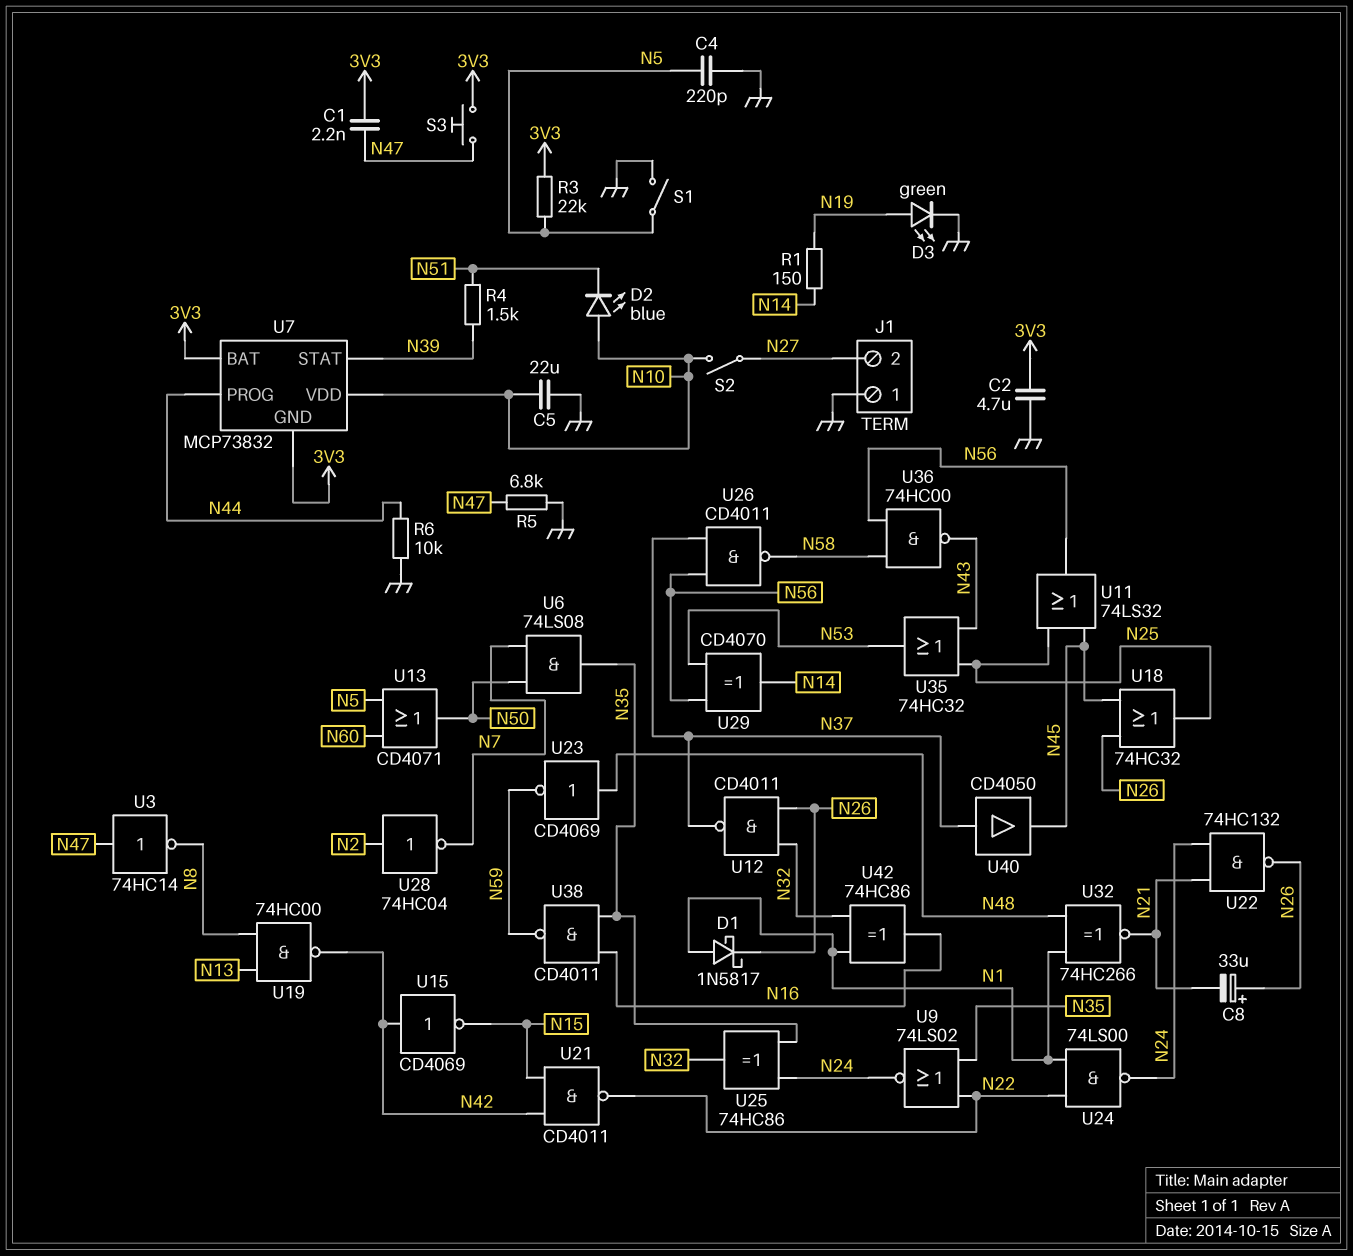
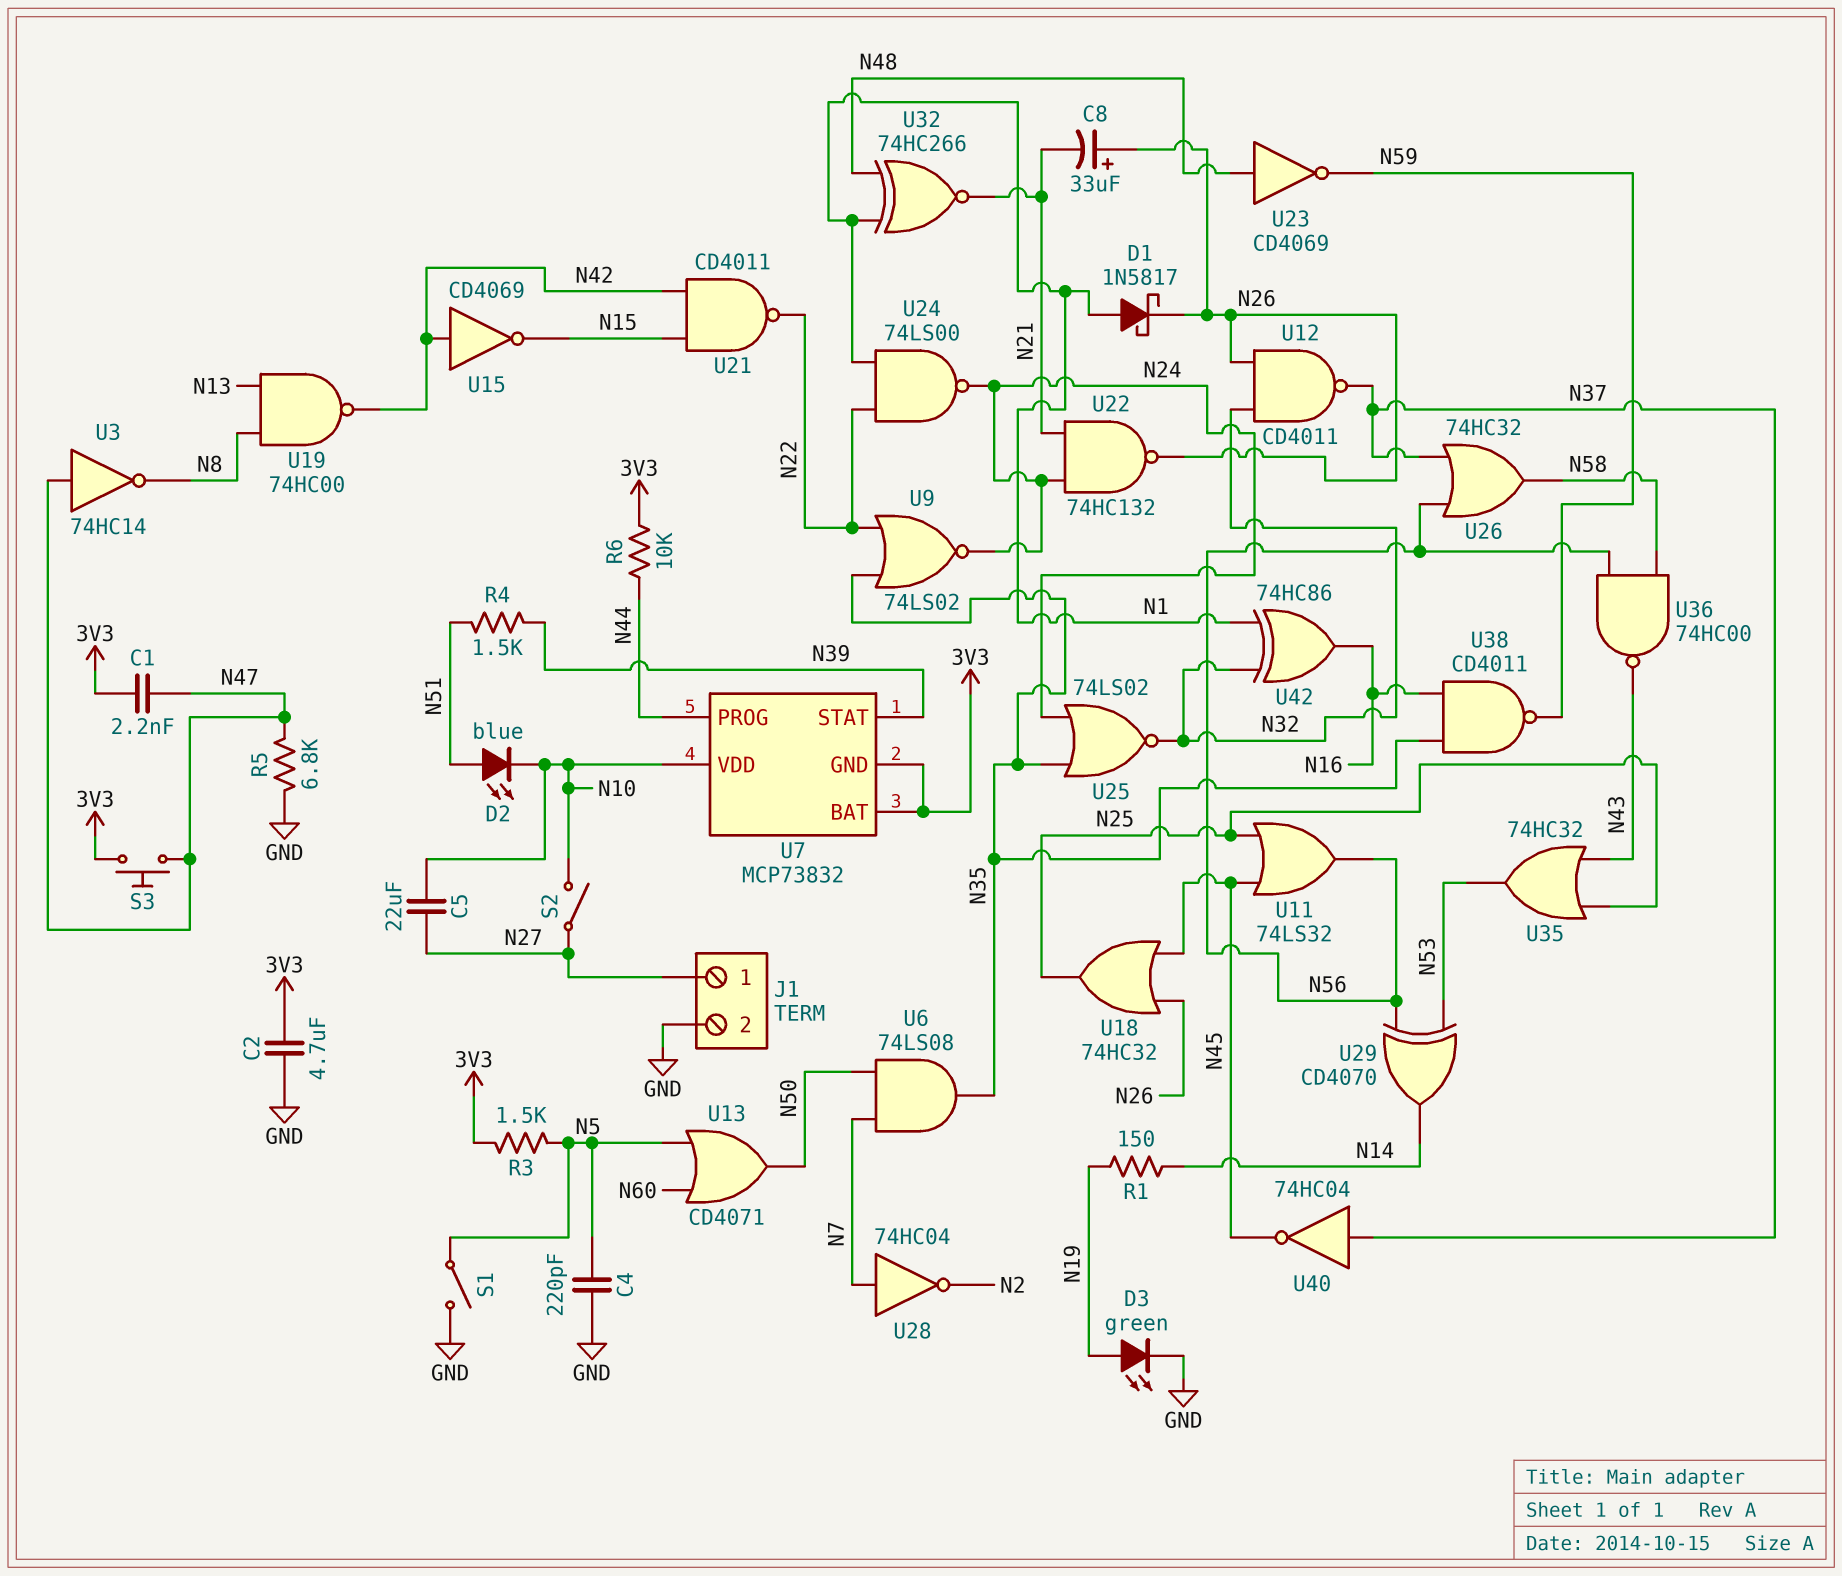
C5: 22uF (GND, N10) -> 22uF (N10, N27)
D2: LED blue (A N10, K N51) -> LED blue (A N51, K N10)
J1 pin 1: GND -> N27
J1 pin 2: N27 -> GND
R3: 22k (3V3, N5) -> 1.5k (3V3, N5)
R6: 10k (GND, N44) -> 10k (3V3, N44)
U25: XOR 74HC86 (in N24, in N35, out N32) -> NOR 74LS02 (in N24, in N35, out N32)
U26: NAND CD4011 (in N37, in N56, out N58) -> OR 74HC32 (in N37, in N56, out N58)
U28: NOT 74HC04 (in N2, out N7) -> NOT 74HC04 (in N7, out N2)
U40: buffer CD4050 (in N37, out N45) -> NOT 74HC04 (in N37, out N45)

